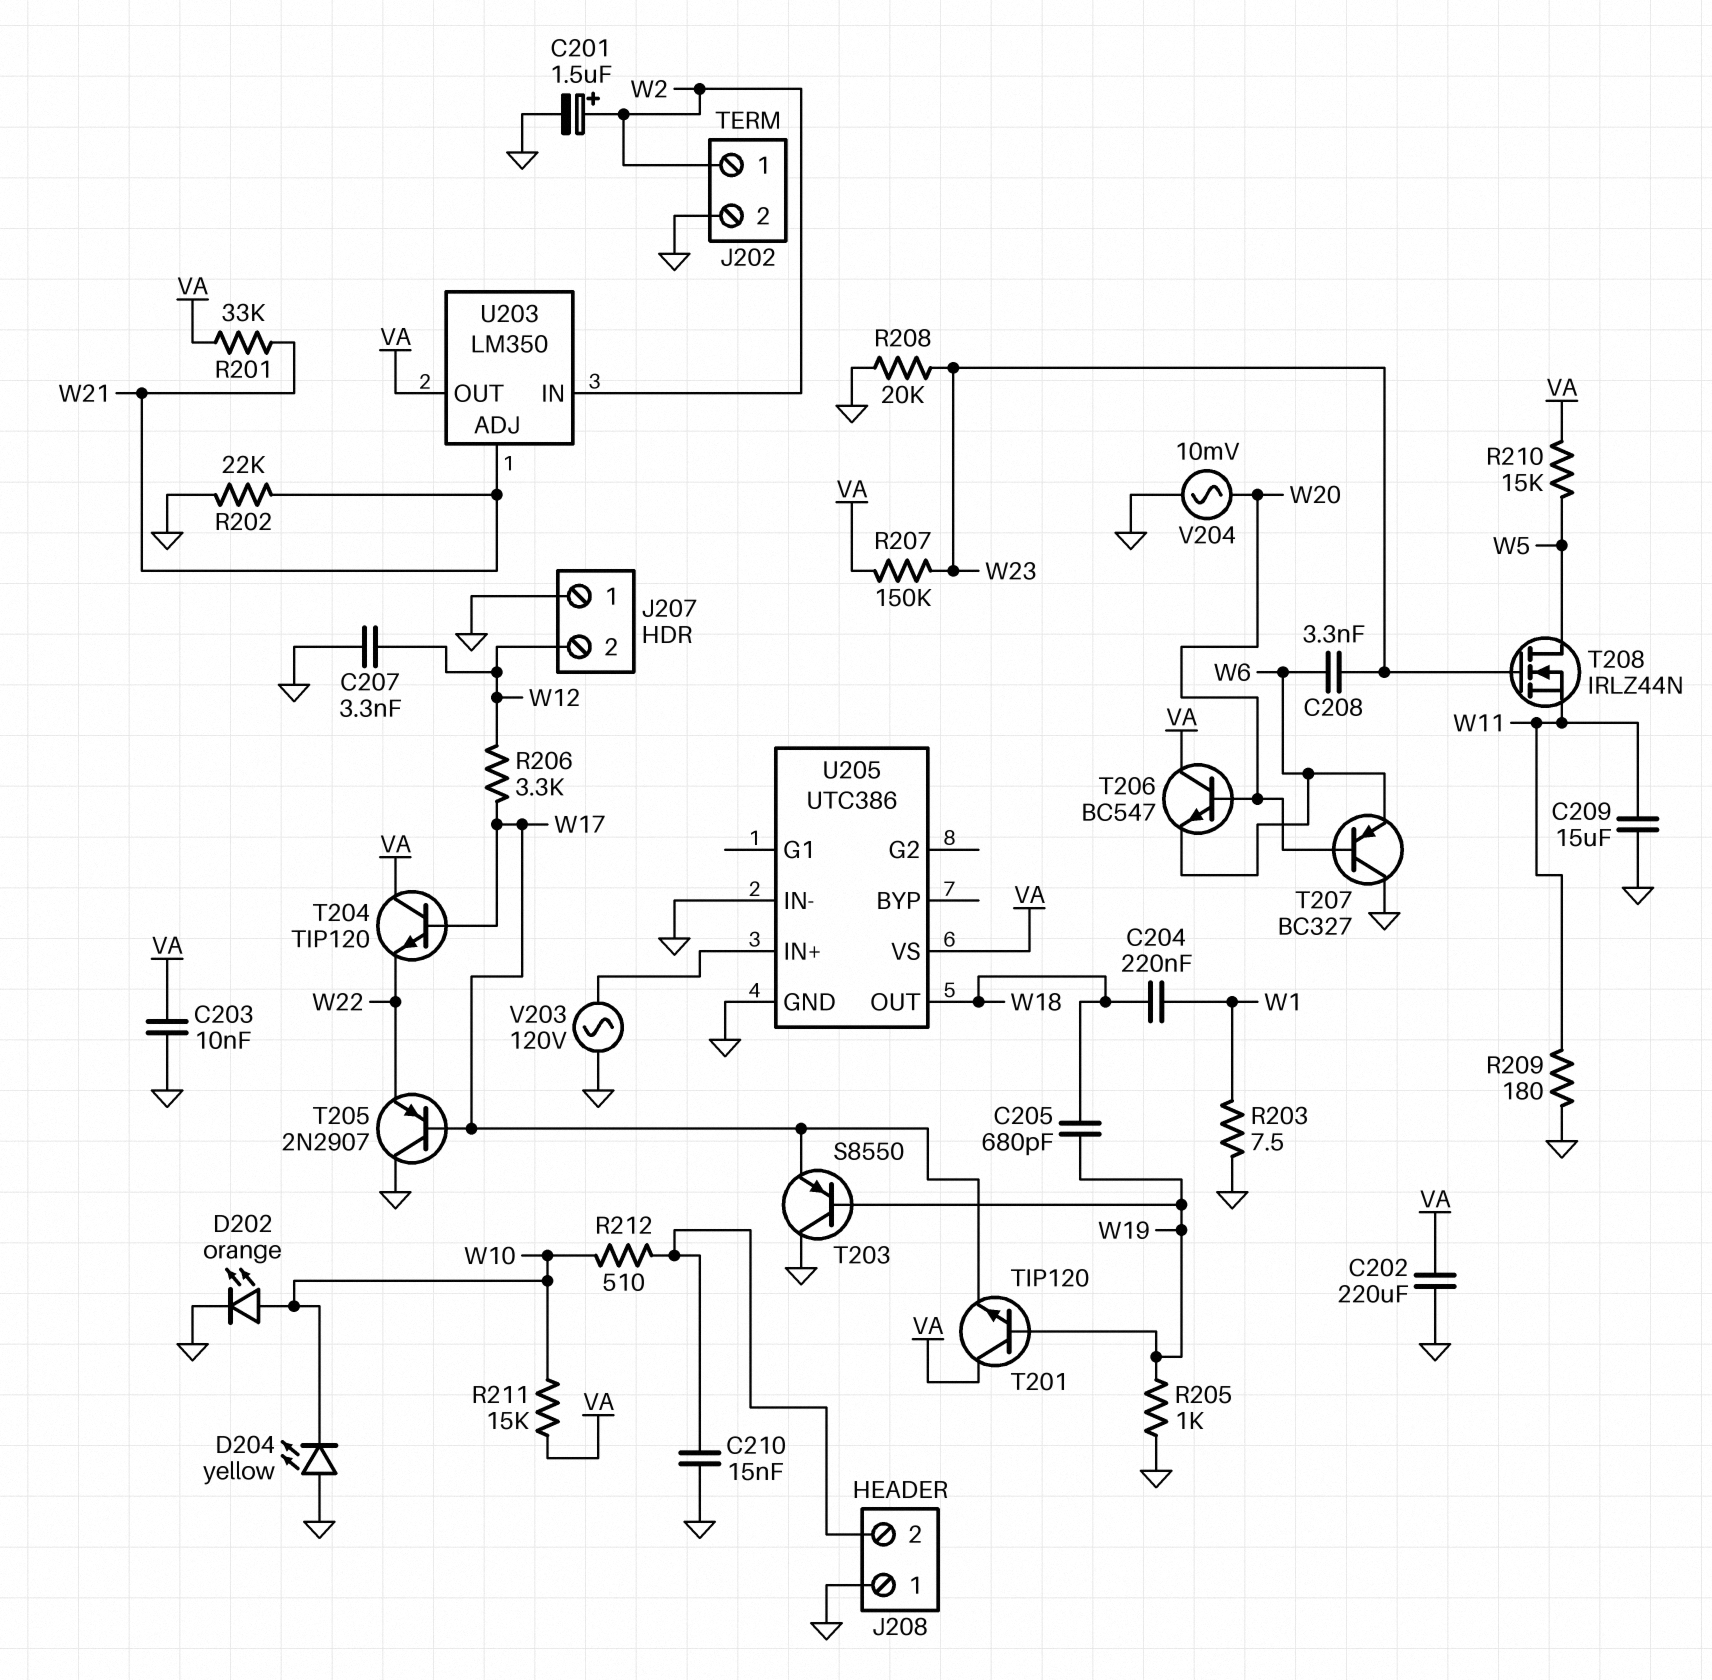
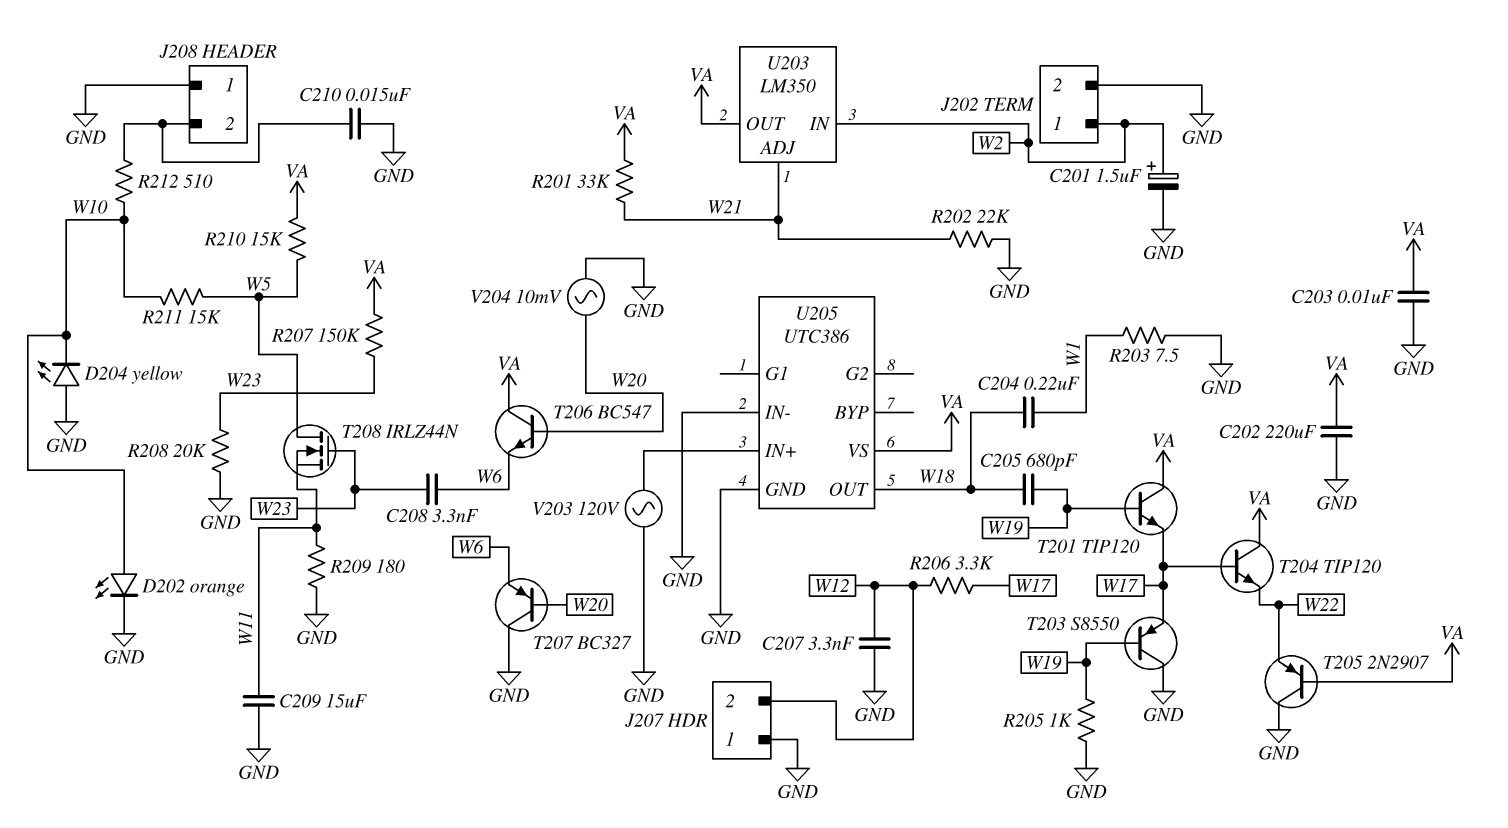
R211: 15k (VA, W10) -> 15k (W5, W10)
T205: PNP 2N2907 (B W17, C GND, E W22) -> PNP 2N2907 (B VA, C GND, E W22)

